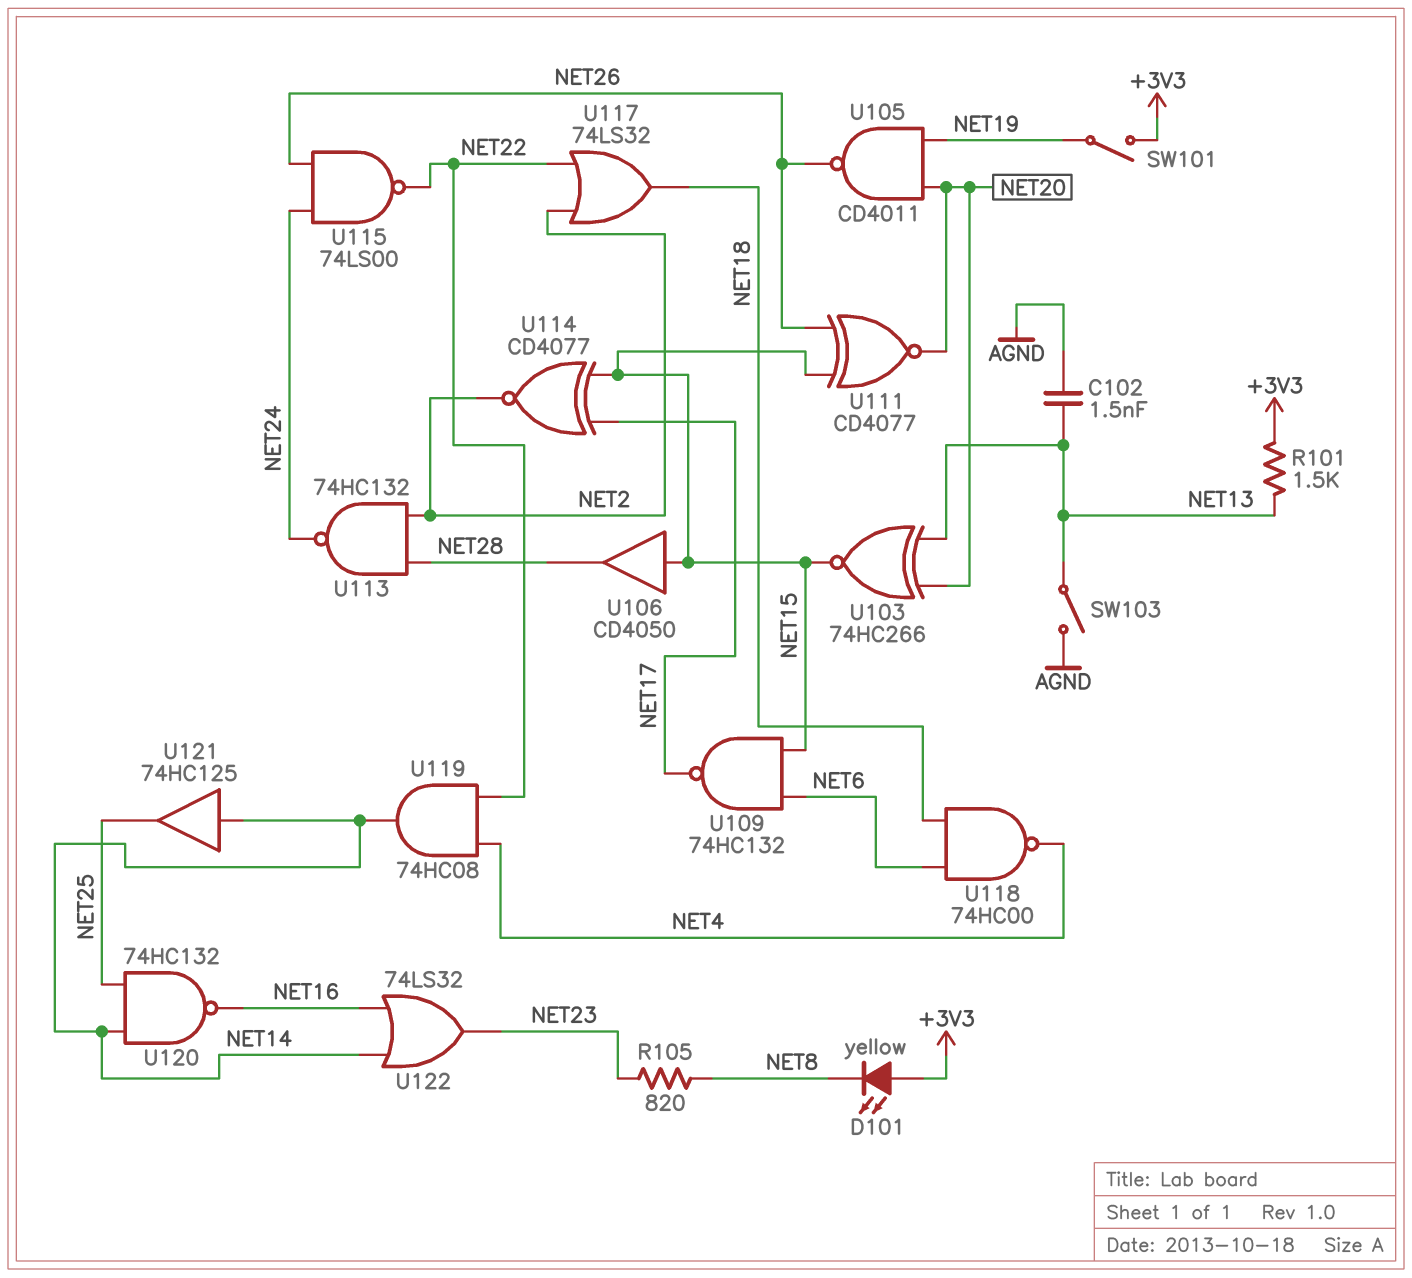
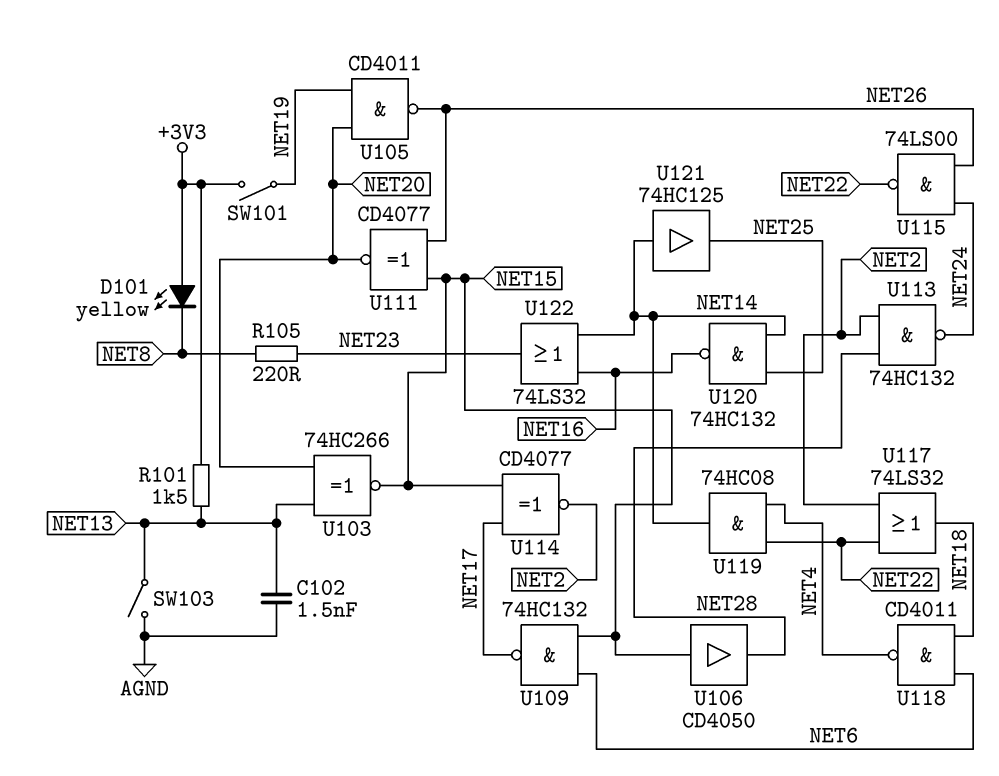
R105: 820 (NET8, NET23) -> 220 (NET8, NET23)
U118: NAND 74HC00 (in NET6, in NET18, out NET4) -> NAND CD4011 (in NET6, in NET18, out NET4)

